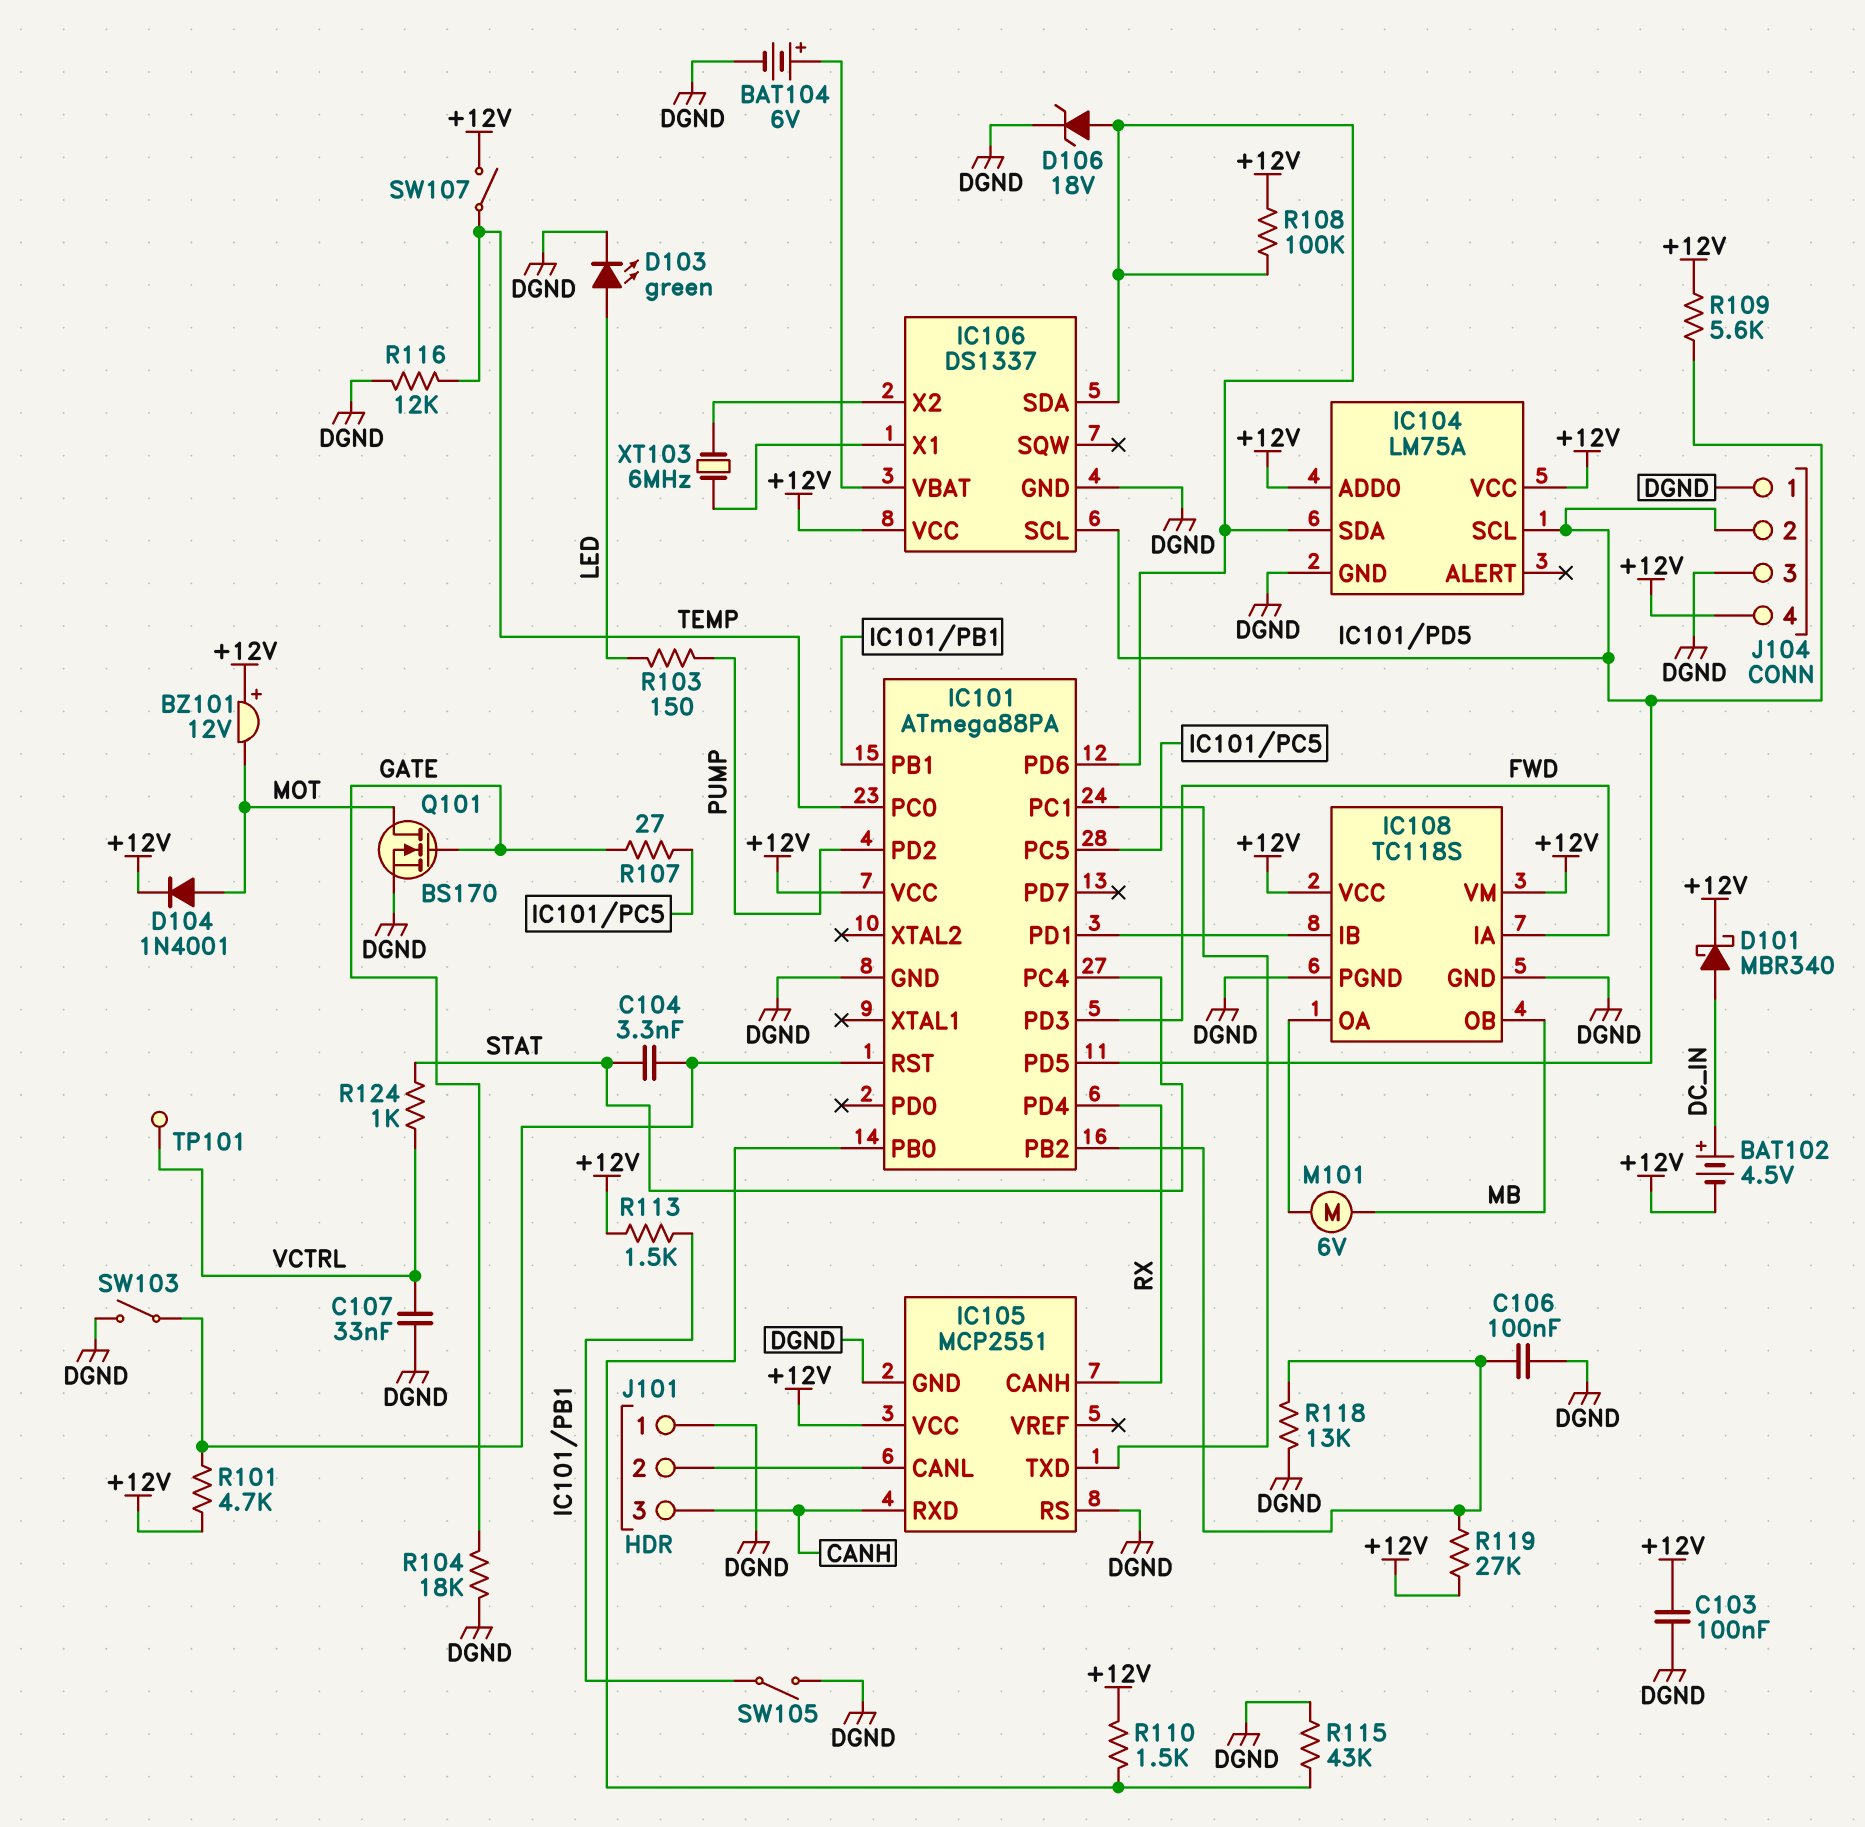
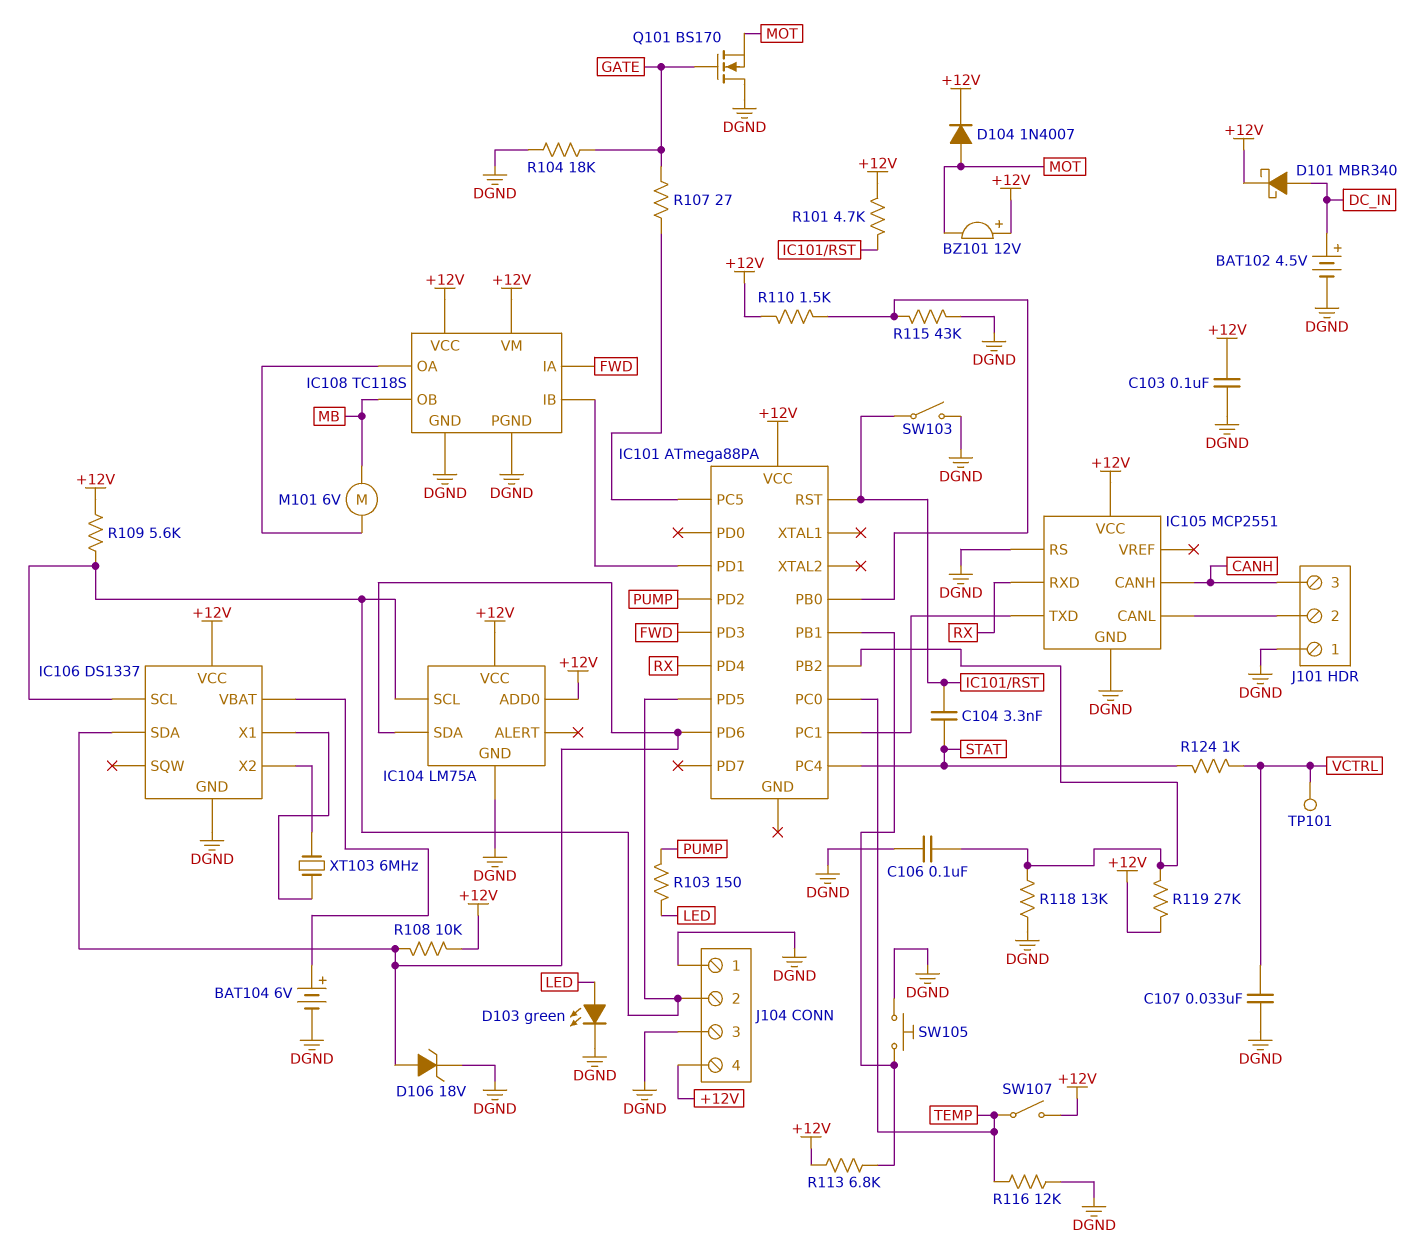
BAT102: 4.5V (plus DC_IN, minus +12V) -> 4.5V (plus DC_IN, minus DGND)
D104: diode 1N4001 (A MOT, K +12V) -> diode 1N4007 (A MOT, K +12V)
IC101 pin GND: DGND -> none
IC105 pin CANH: RX -> CANH
IC105 pin RXD: CANH -> RX
Q101: NMOS BS170 (G GATE, D MOT, S DGND) -> NMOS BS170 (G GATE, D DGND, S MOT)
R108: 100k (+12V, IC101/PD6) -> 10k (+12V, IC101/PD6)
R113: 1.5k (+12V, IC101/PB1) -> 6.8k (+12V, IC101/PB1)
SW105: switch (DGND, IC101/PB1) -> button (DGND, IC101/PB1)

